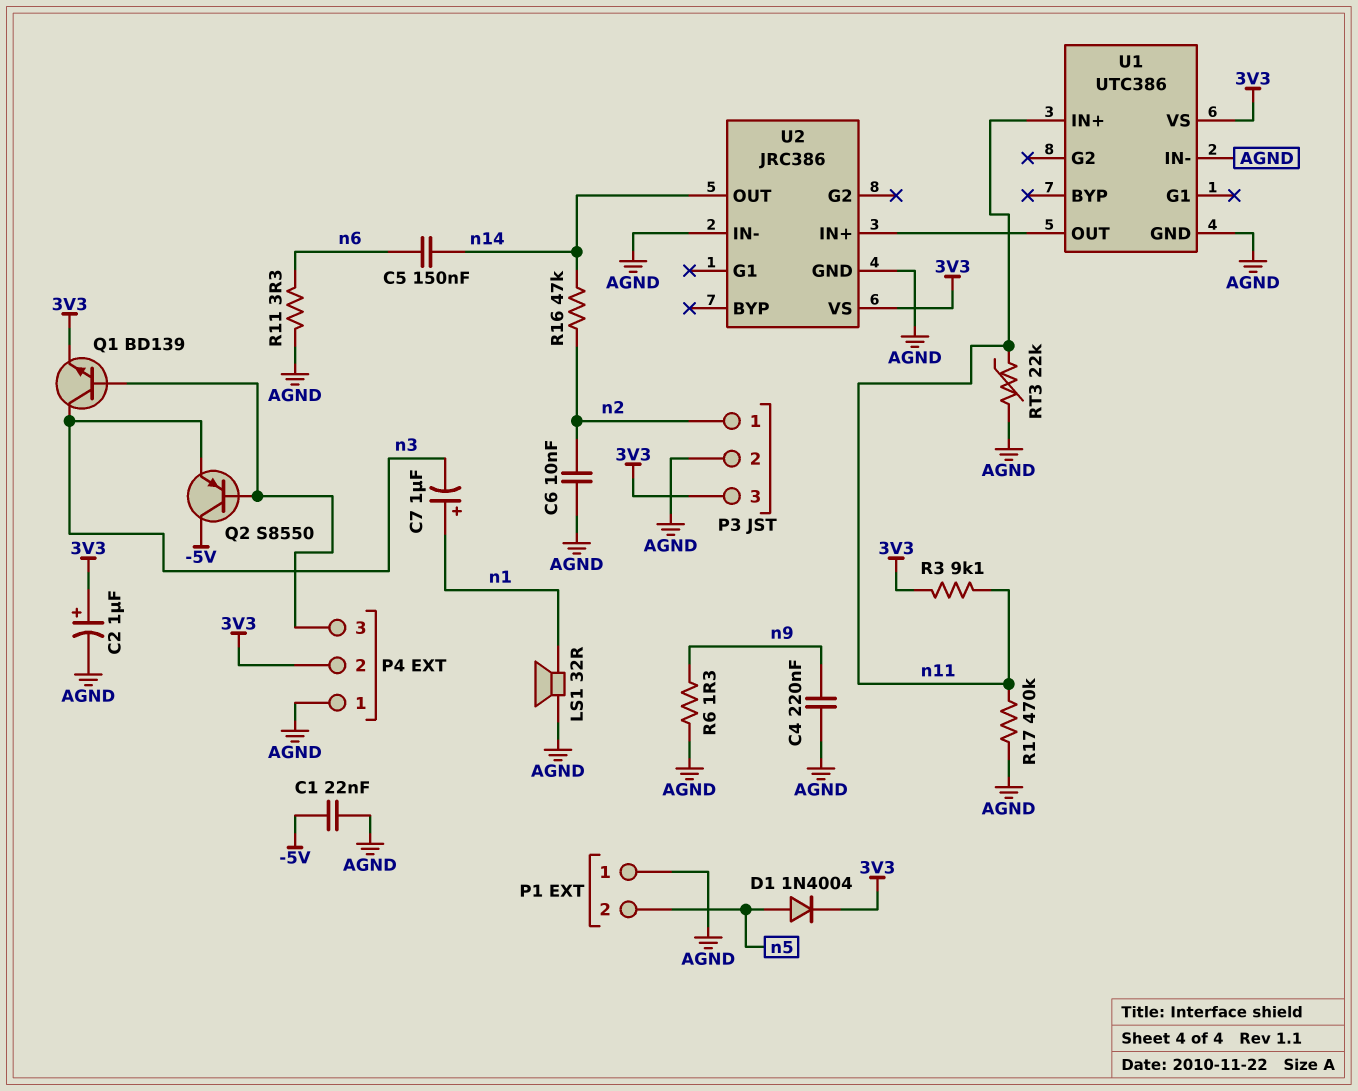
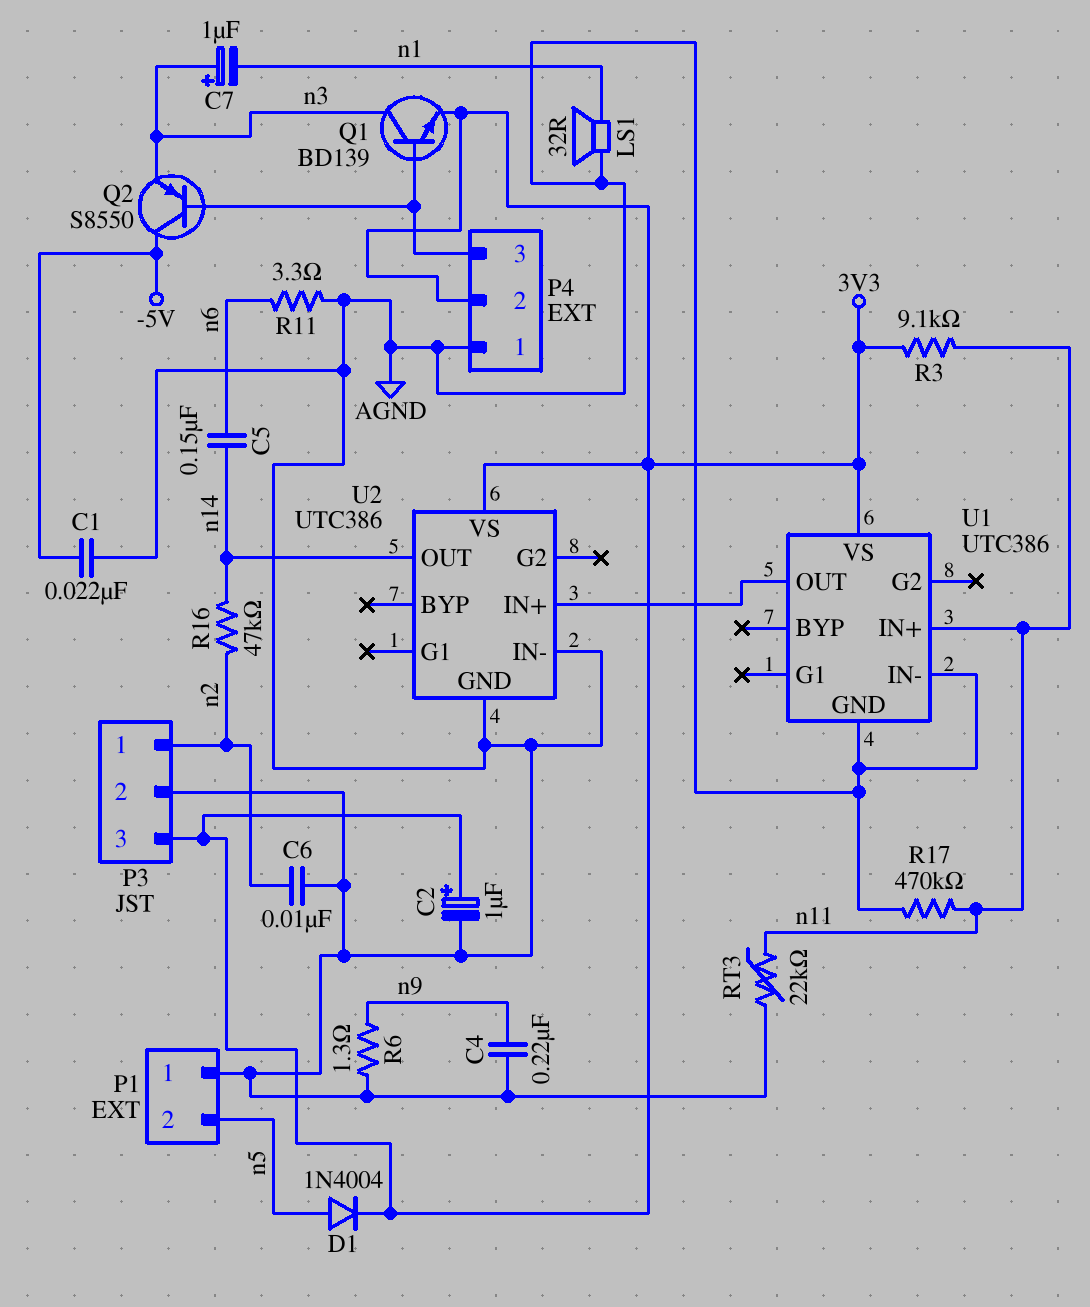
C7: 1uF (plus n1, minus n3) -> 1uF (plus n3, minus n1)
U2: JRC386 -> UTC386

